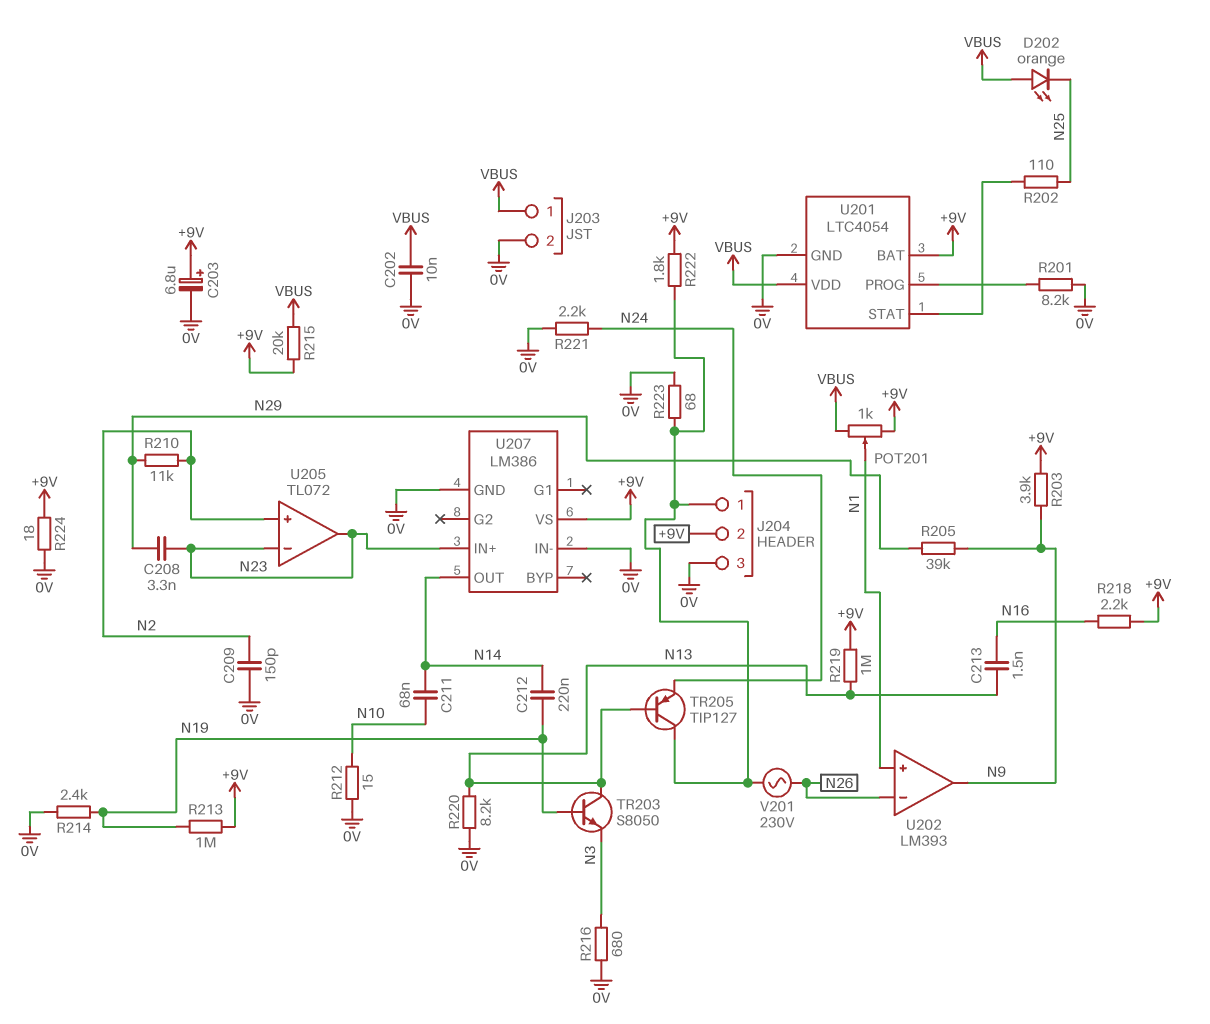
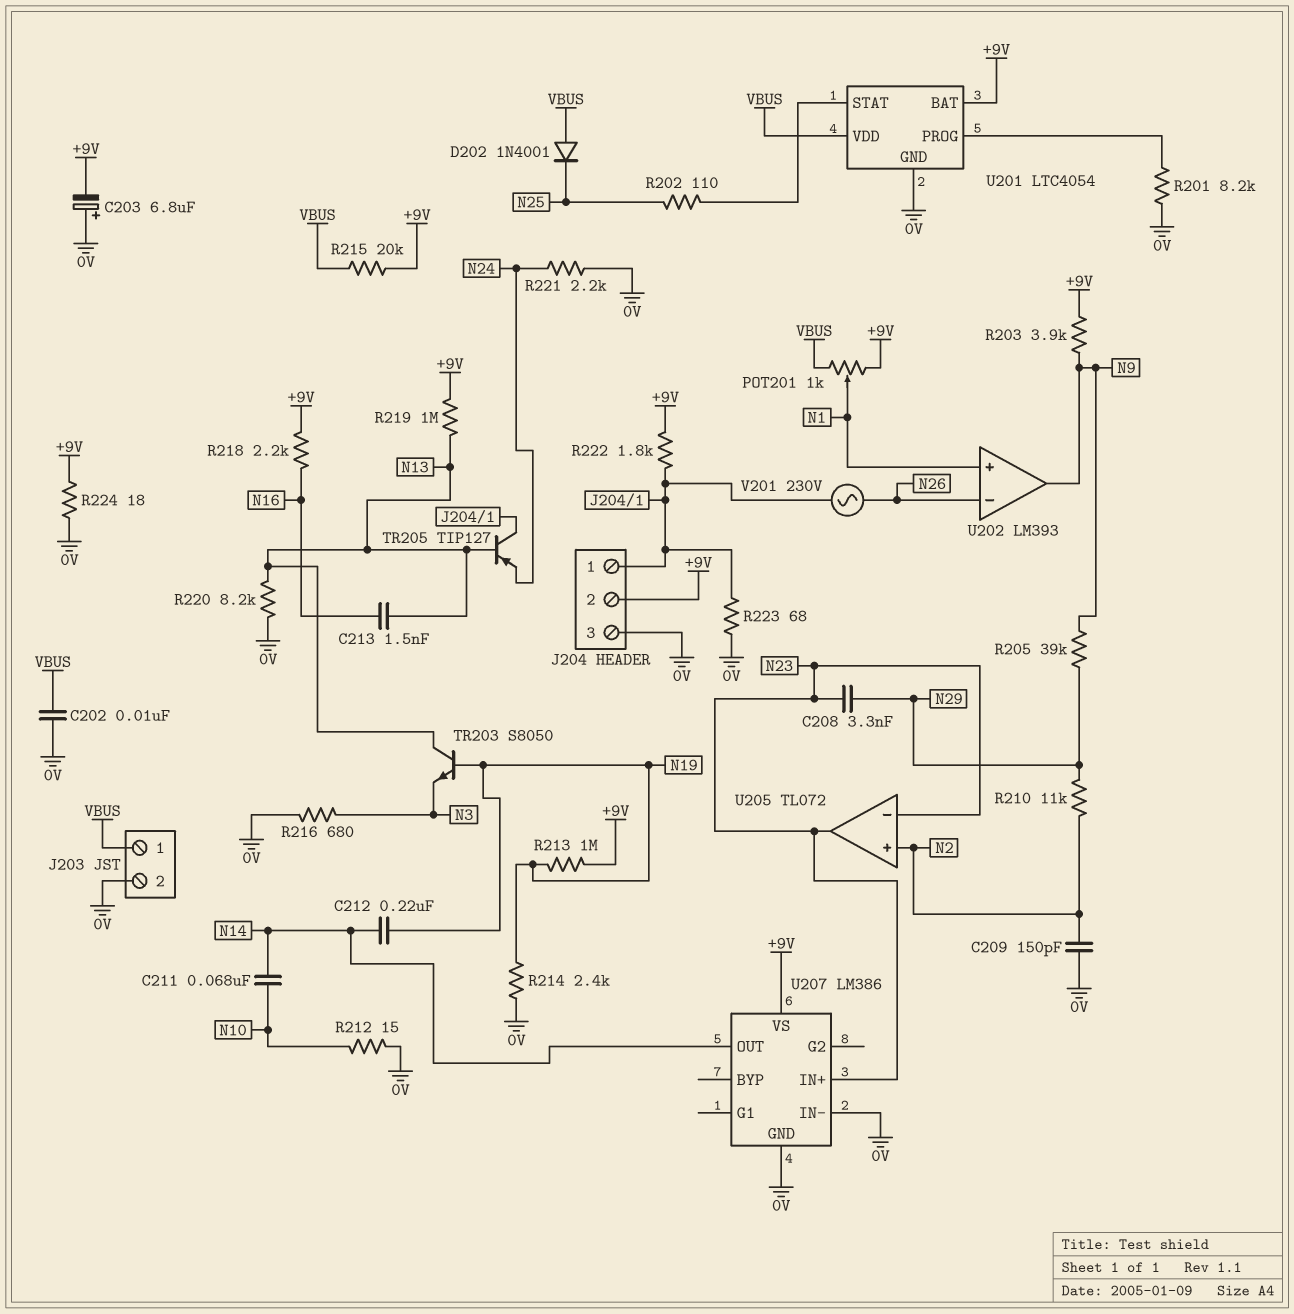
C203: 6.8uF (plus +9V, minus 0V) -> 6.8uF (plus 0V, minus +9V)
D202: LED orange (A VBUS, K N25) -> diode 1N4001 (A VBUS, K N25)

